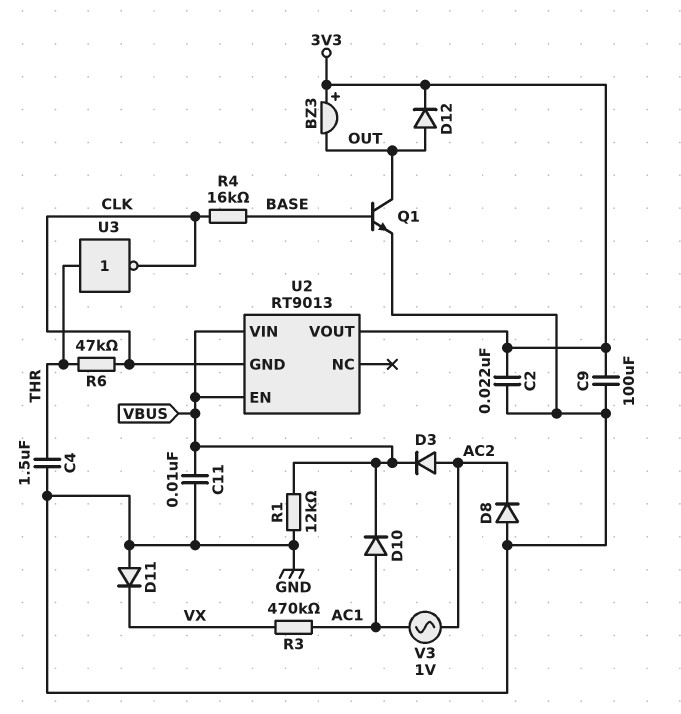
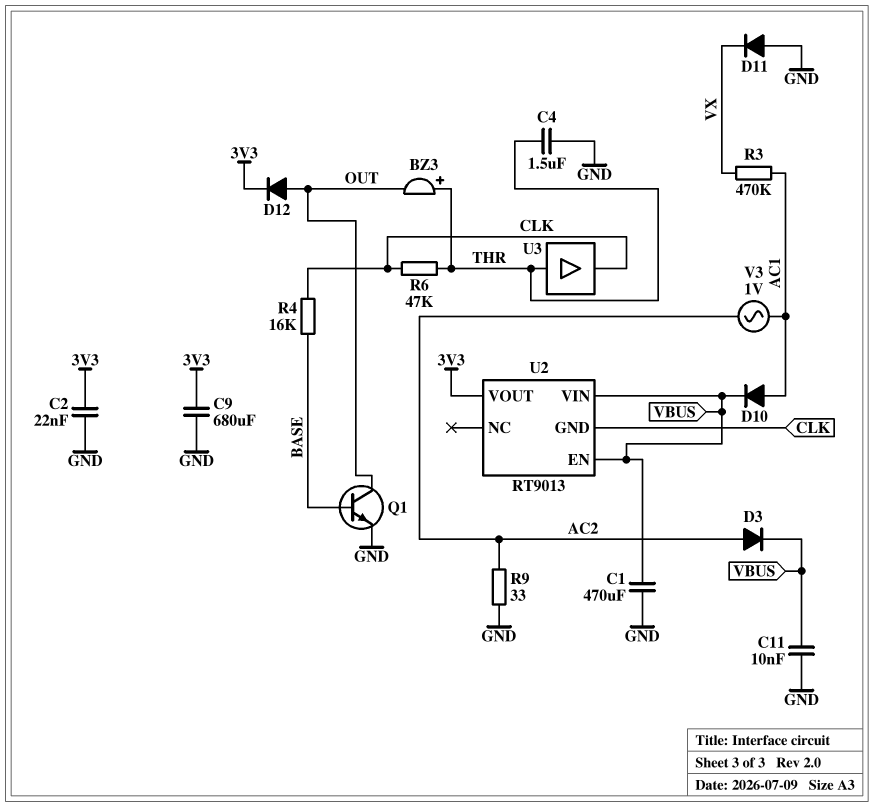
BZ3: buzzer (plus 3V3, minus OUT) -> buzzer (plus THR, minus OUT)
C1: none -> 470uF (GND, VBUS)
C9: 100uF (3V3, GND) -> 680uF (3V3, GND)
D8: diode (A GND, K AC2) -> none
R1: 12k (GND, VBUS) -> none
R9: none -> 33 (AC2, GND)
U3: NOT (in THR, out CLK) -> buffer (in THR, out CLK)

